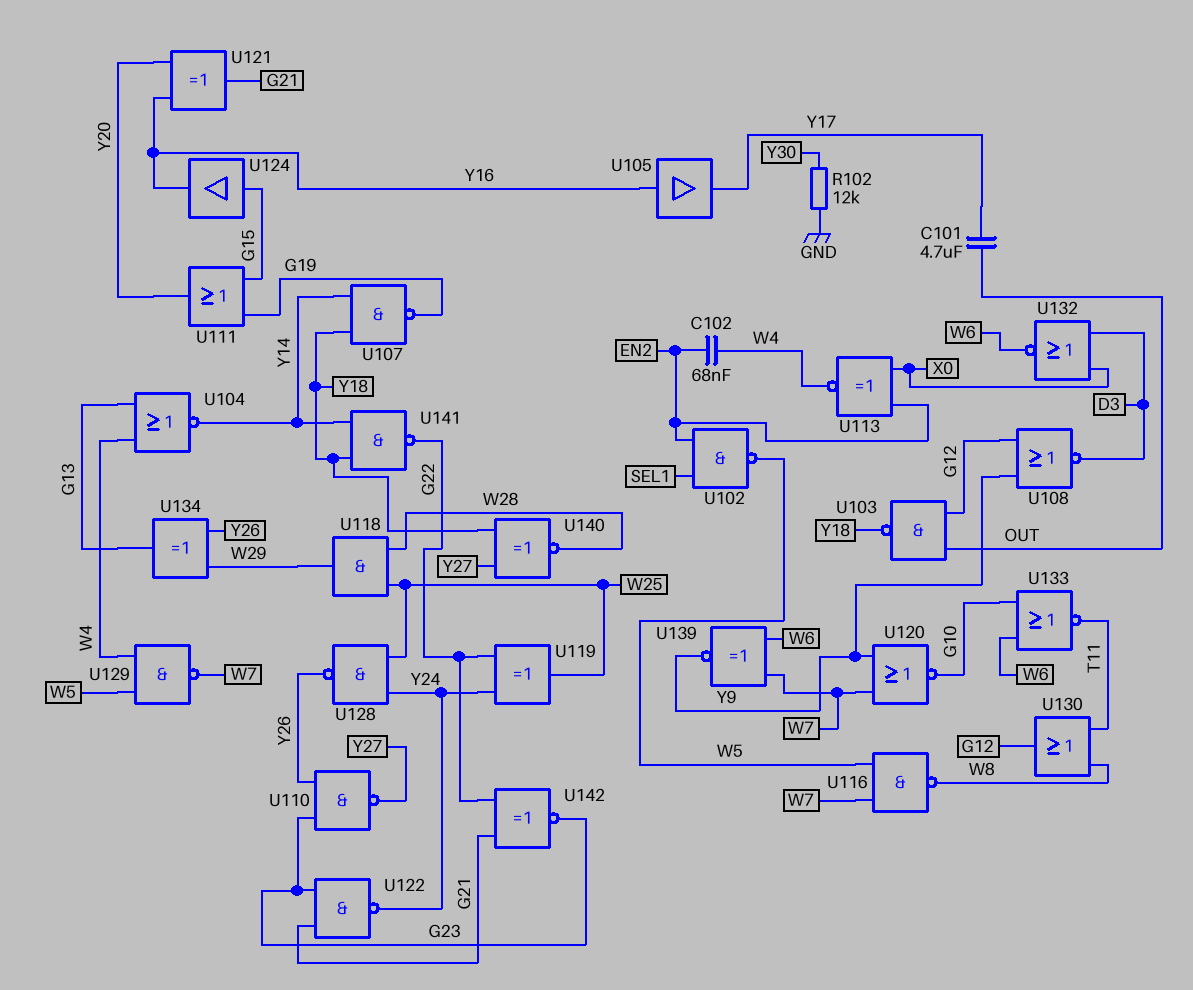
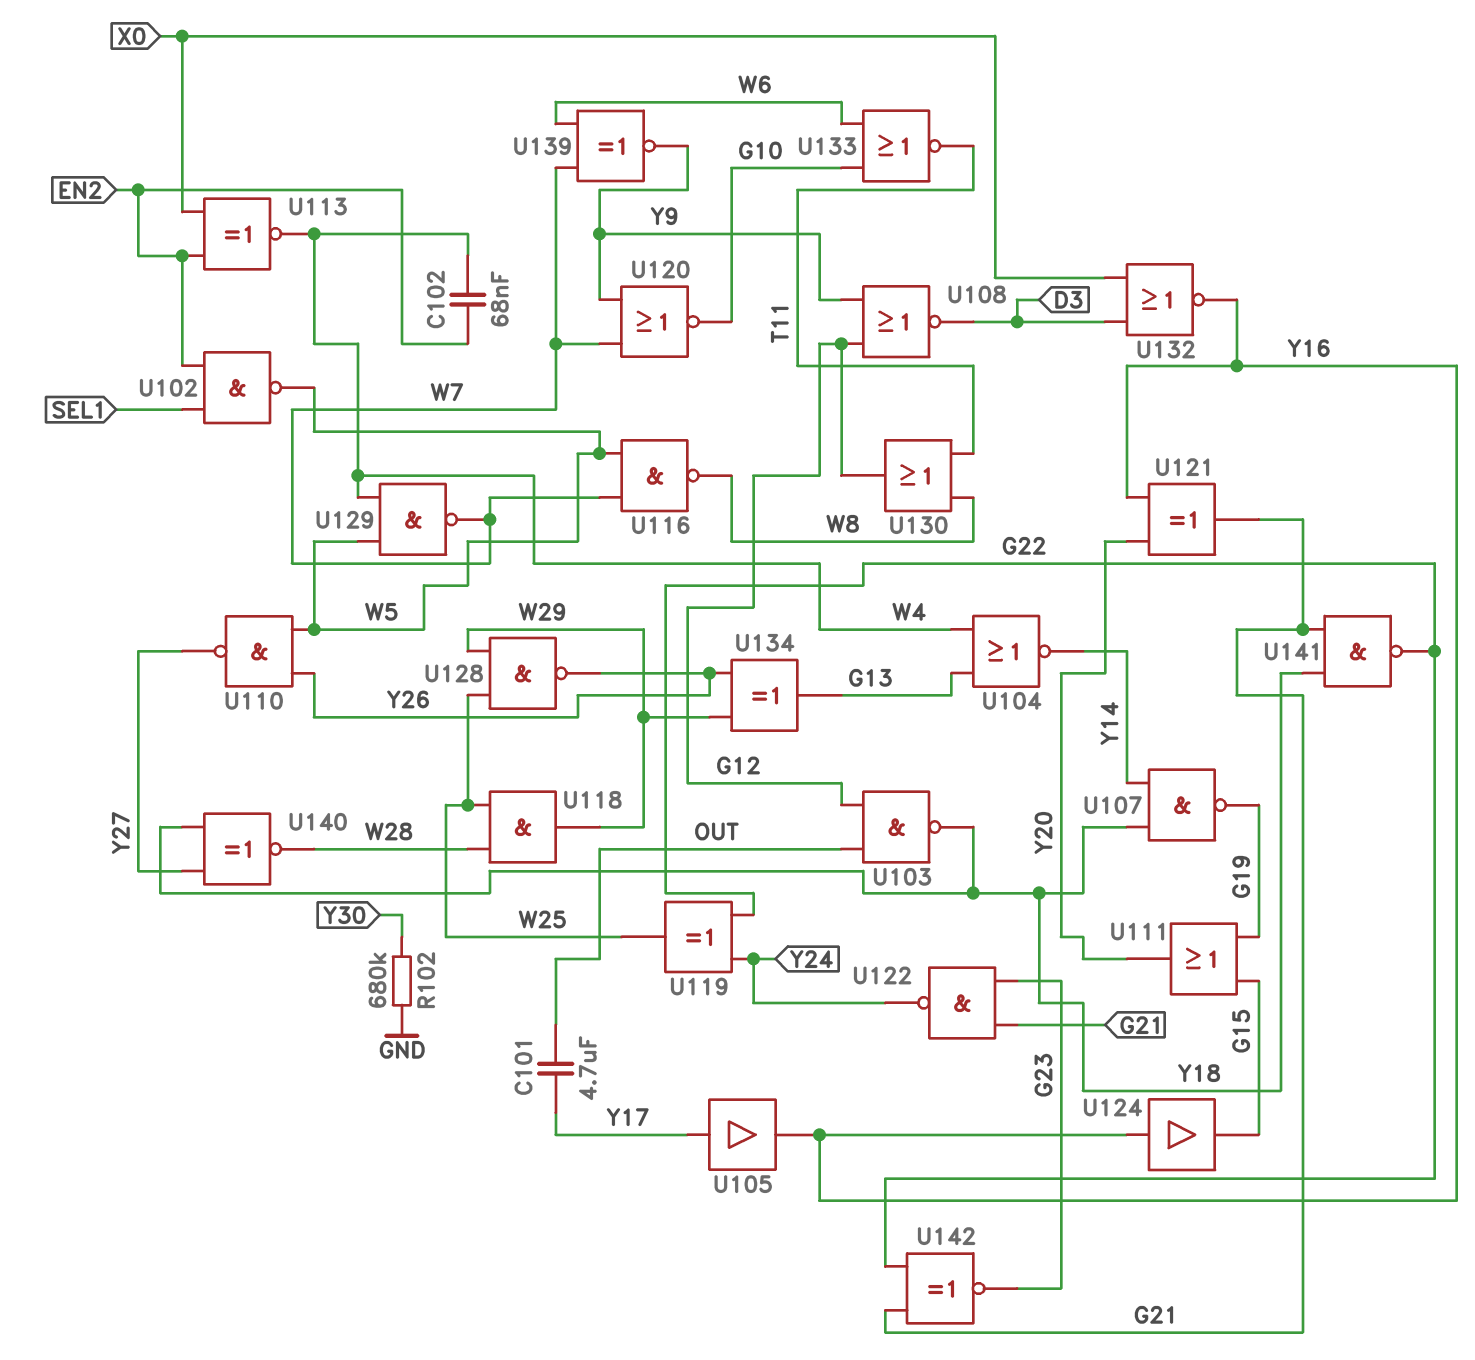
R102: 12k (GND, Y30) -> 680k (GND, Y30)
U105: buffer (in Y16, out Y17) -> buffer (in Y17, out Y16)
U110: NAND (in G23, in Y26, out Y27) -> NAND (in W5, in Y26, out Y27)
U124: buffer (in G15, out Y16) -> buffer (in Y16, out G15)
U128: NAND (in W25, in Y24, out Y26) -> NAND (in W25, in W29, out Y26)
U132: NOR (in D3, in X0, out W6) -> NOR (in D3, in X0, out Y16)
U141: NAND (in Y14, in Y18, out G22) -> NAND (in G21, in Y18, out G22)

